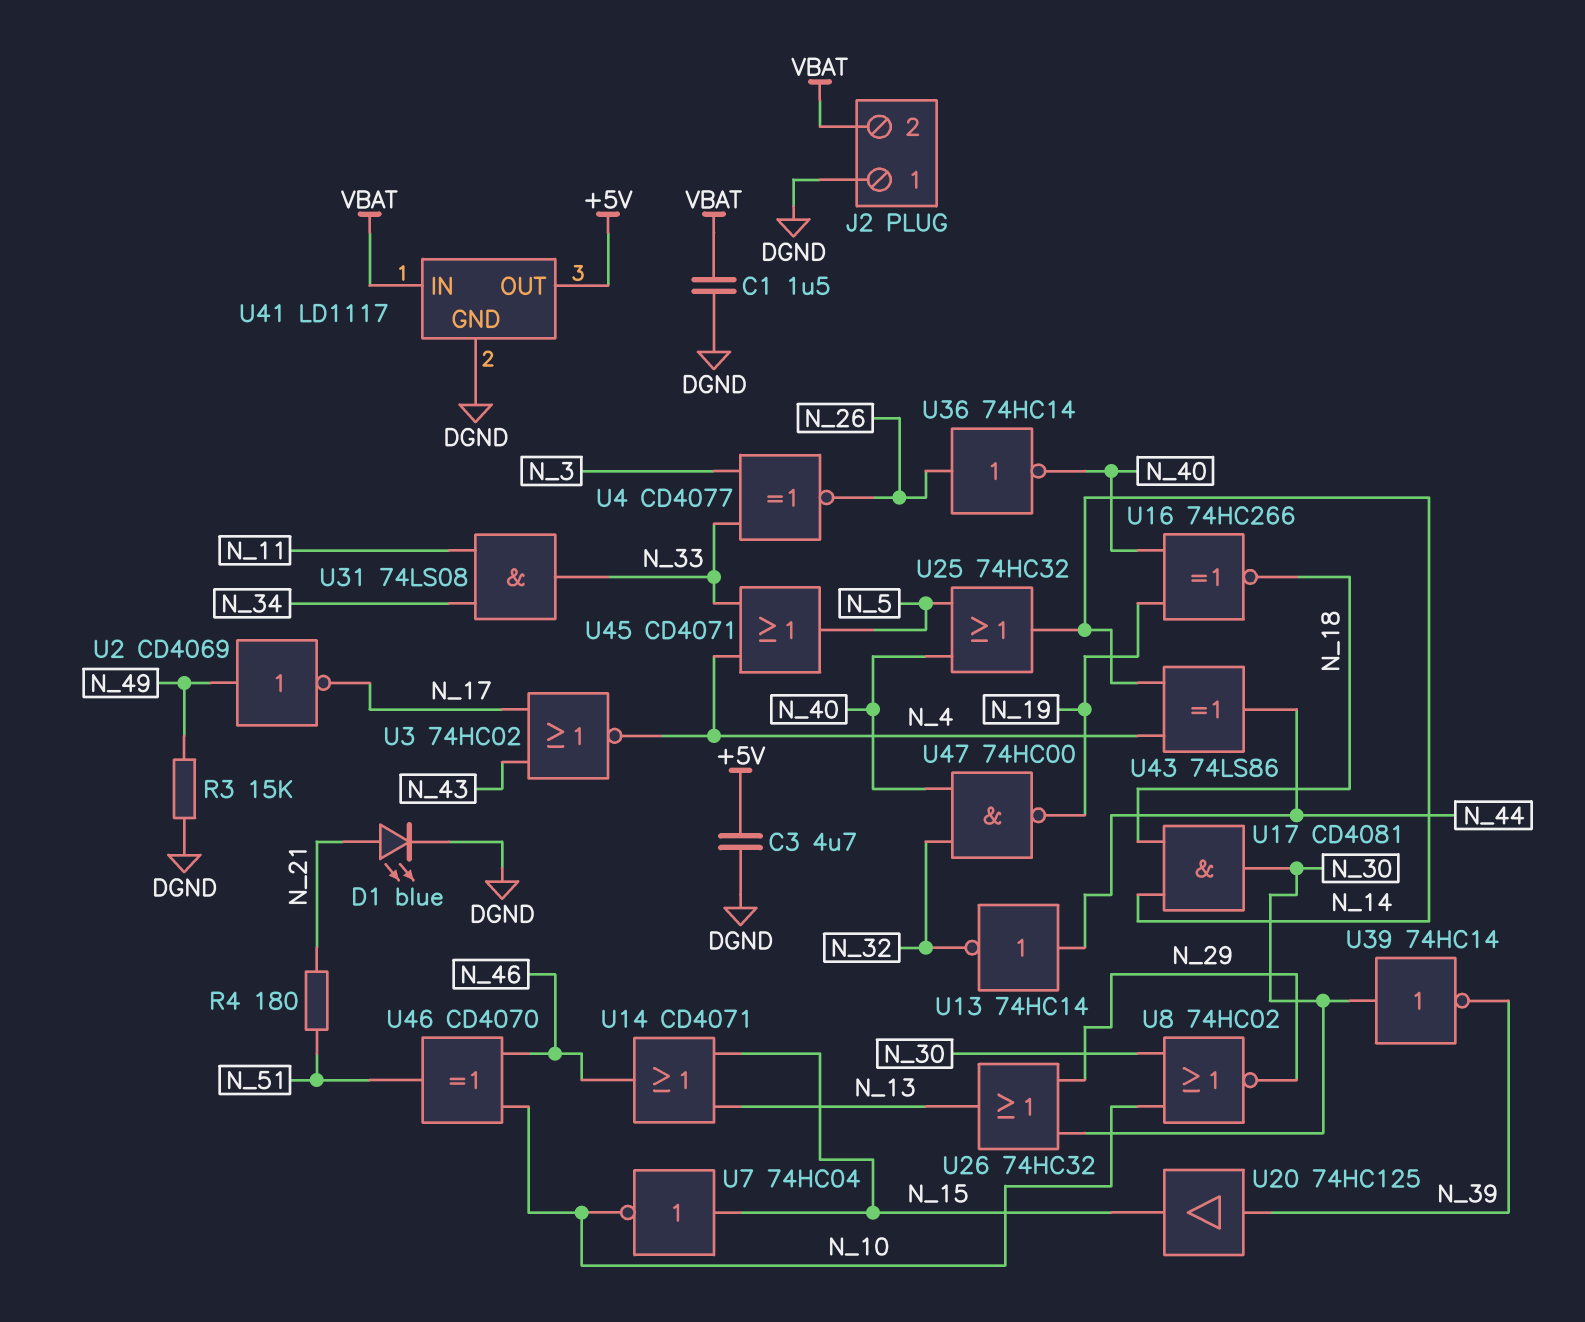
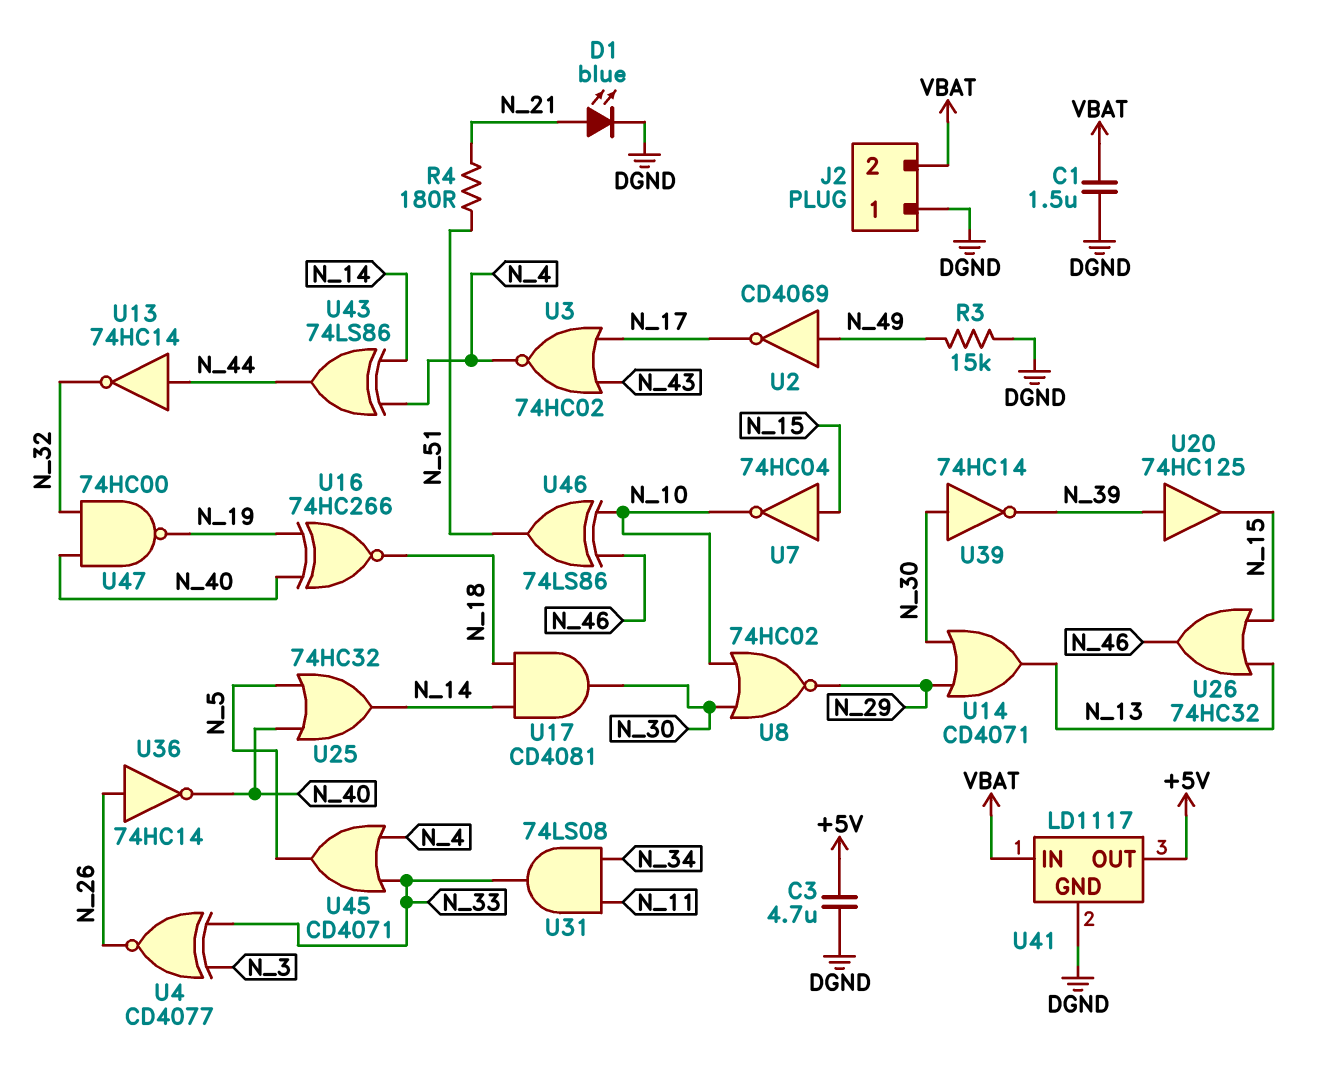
U14: OR CD4071 (in N_13, in N_15, out N_46) -> OR CD4071 (in N_29, in N_30, out N_13)
U26: OR 74HC32 (in N_29, in N_30, out N_13) -> OR 74HC32 (in N_13, in N_15, out N_46)
U46: XOR CD4070 (in N_10, in N_46, out N_51) -> XOR 74LS86 (in N_10, in N_46, out N_51)

